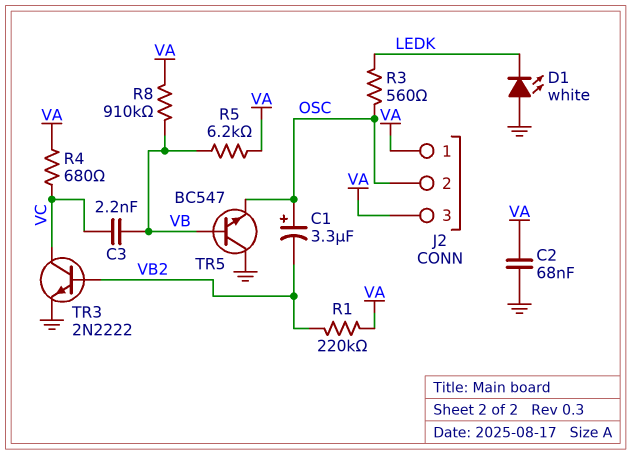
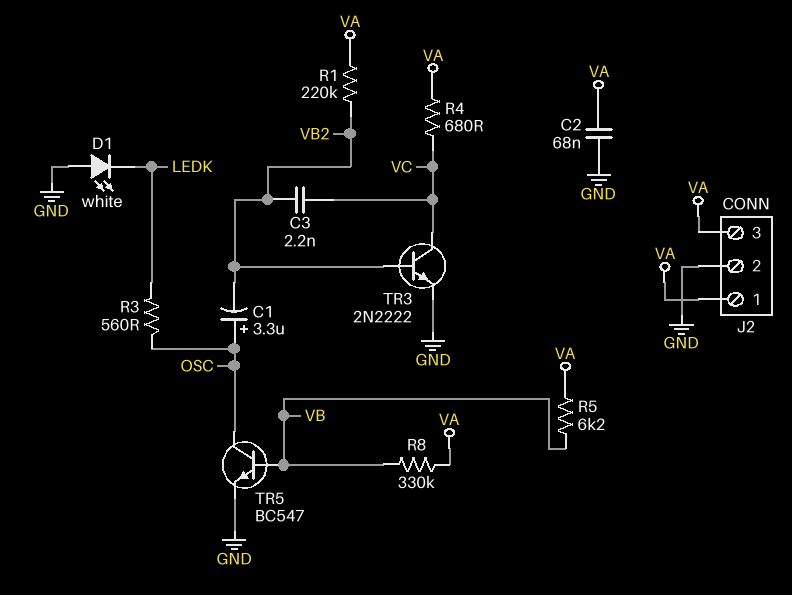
C3: 2.2nF (VB, VC) -> 2.2nF (VB2, VC)
J2 pin 2: OSC -> GND
R8: 910k (VA, VB) -> 330k (VA, VB)
TR5: NPN BC547 (B VB, C GND, E OSC) -> NPN BC547 (B VB, C OSC, E GND)

